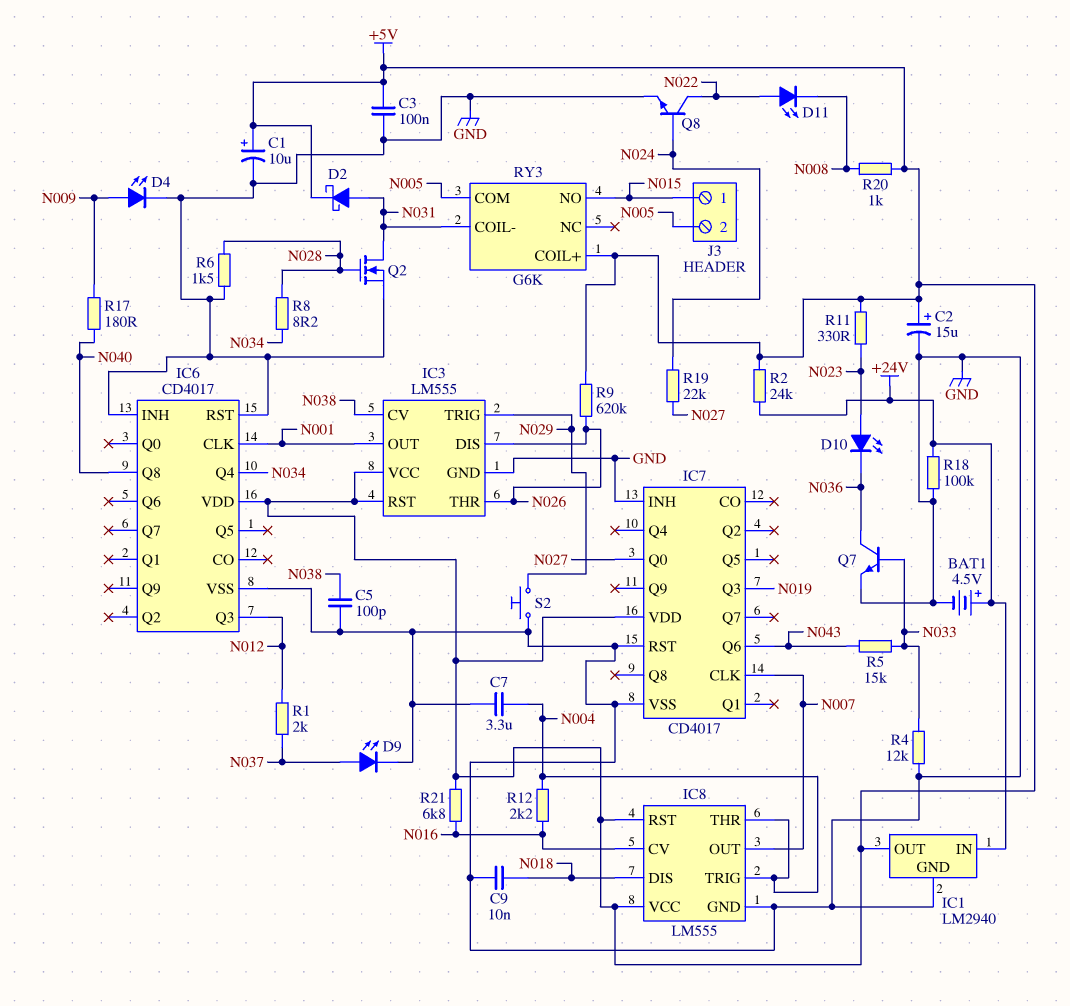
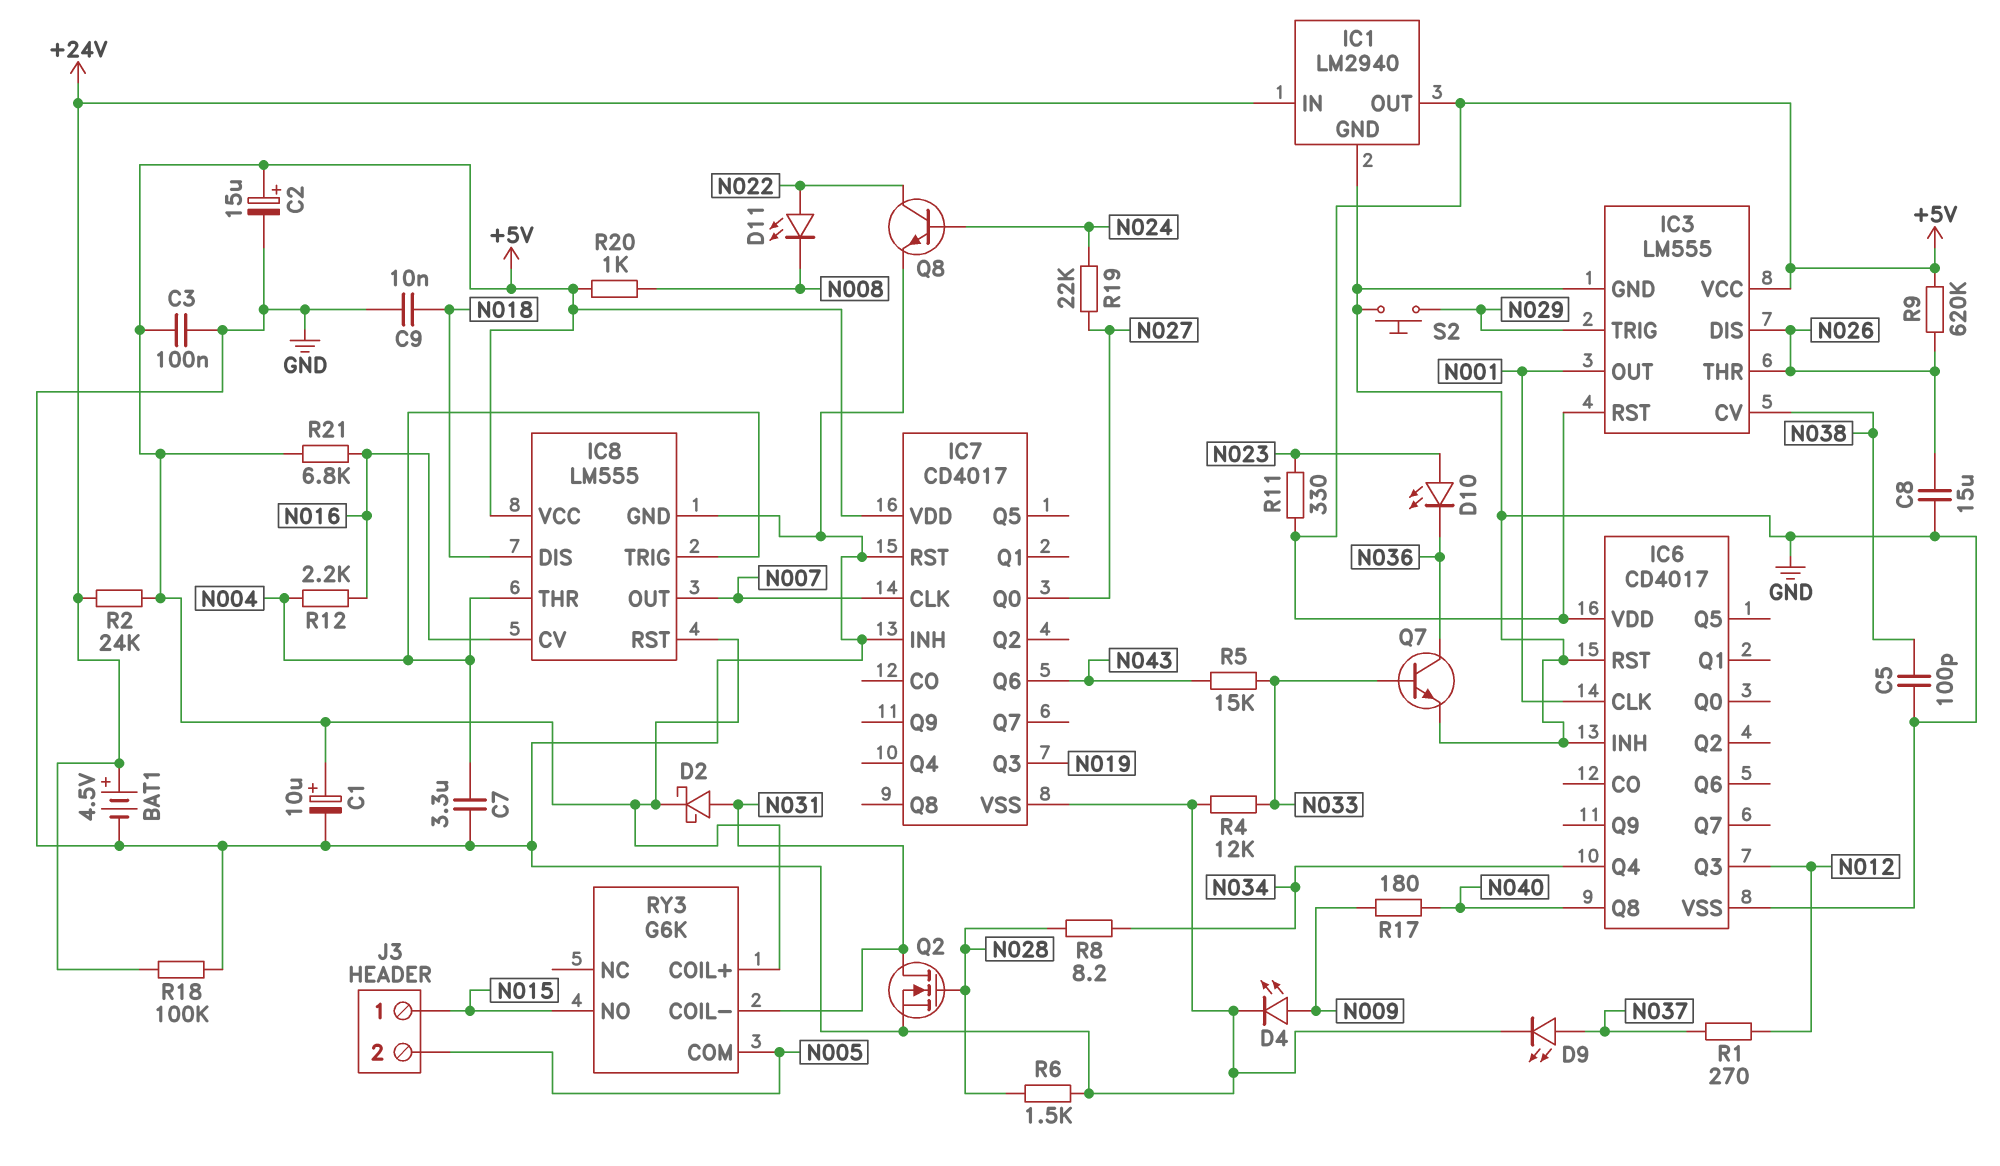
C8: none -> 15uF (GND, N026)
R1: 2k (N012, N037) -> 270 (N012, N037)

